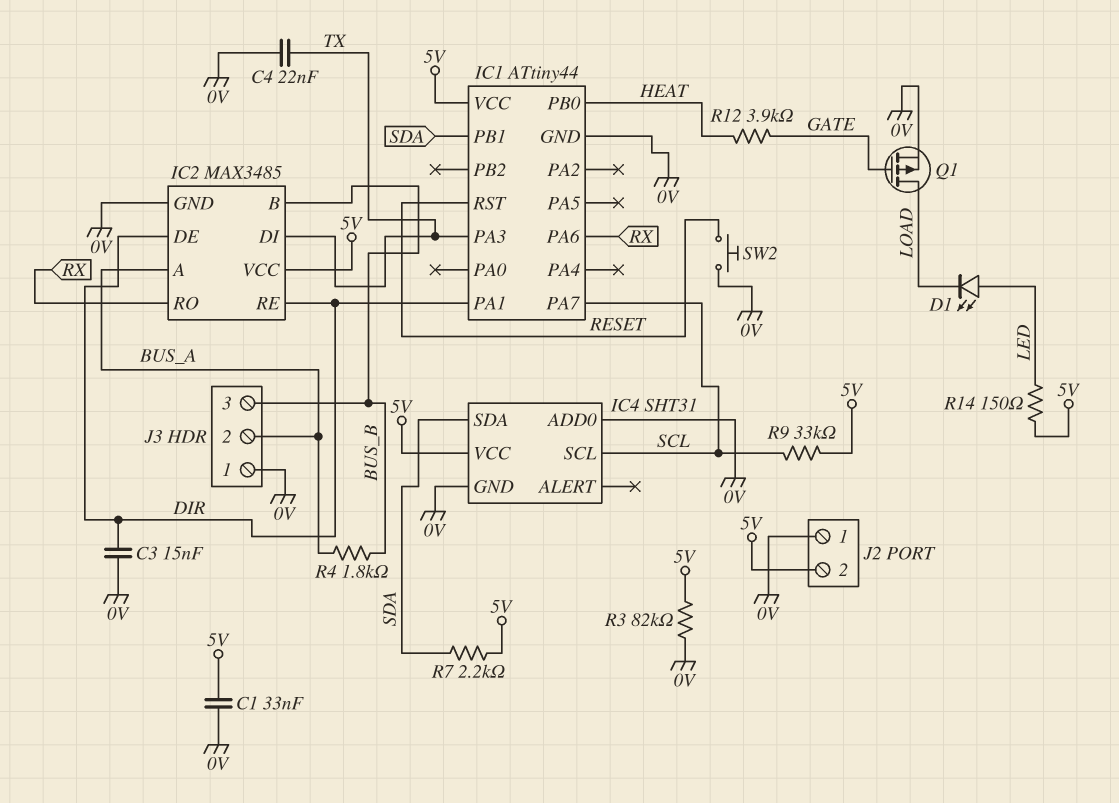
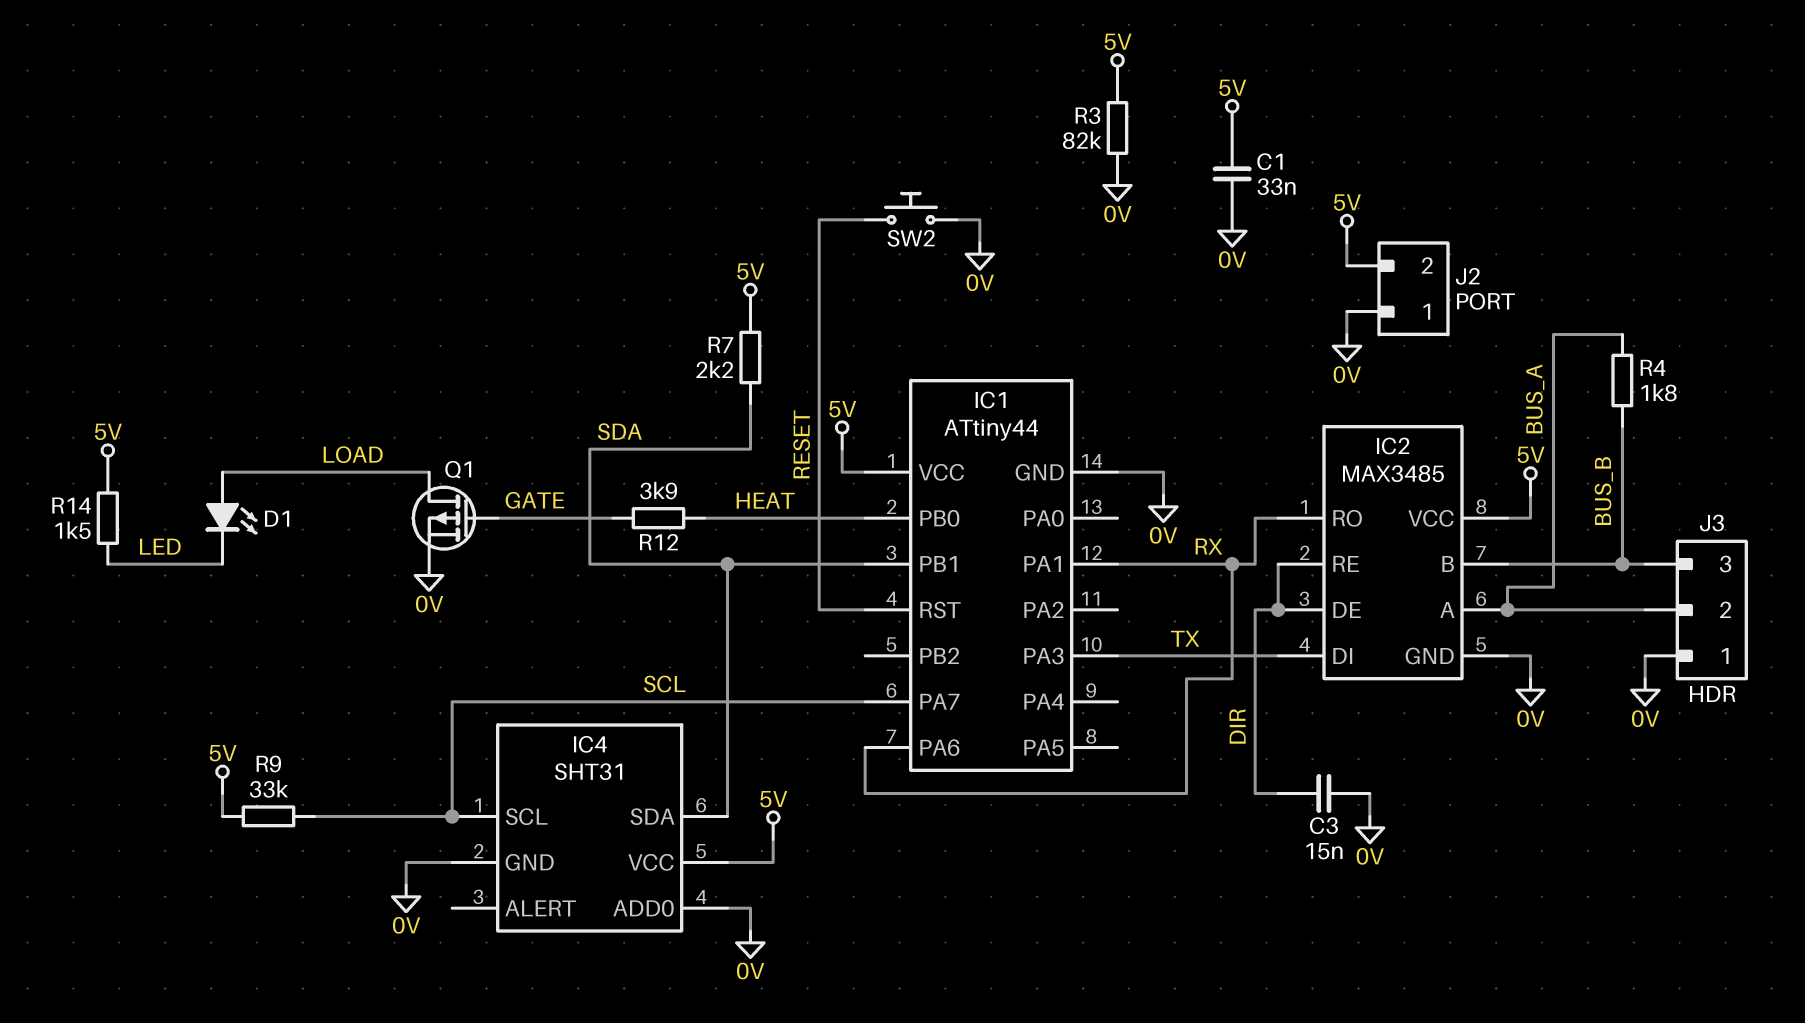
C4: 22nF (0V, TX) -> none
D1: LED (A LED, K LOAD) -> LED (A LOAD, K LED)
IC1 pin PA1: DIR -> RX
R14: 150 (5V, LED) -> 1.5k (5V, LED)

